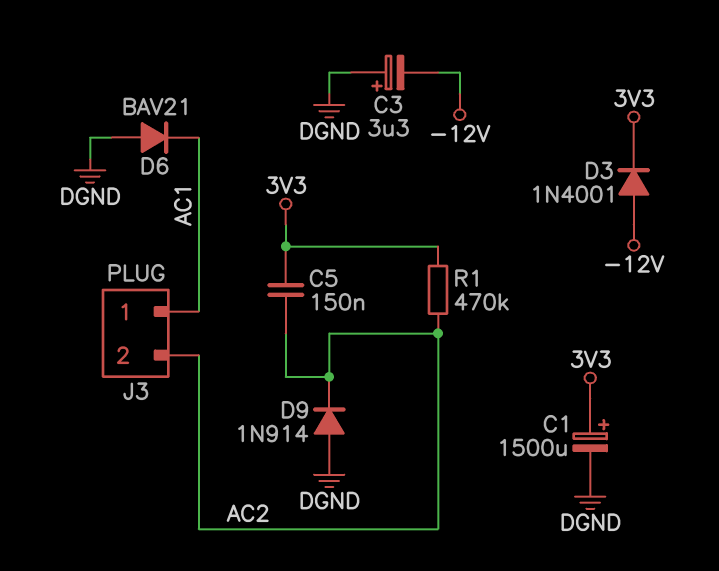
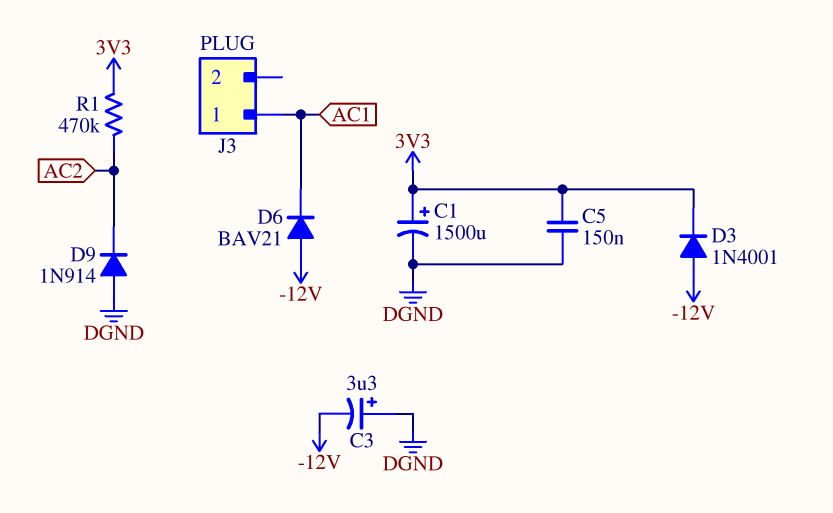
C5: 150nF (3V3, AC2) -> 150nF (3V3, DGND)
D6: diode BAV21 (A DGND, K AC1) -> diode BAV21 (A -12V, K AC1)
J3 pin 2: AC2 -> none

